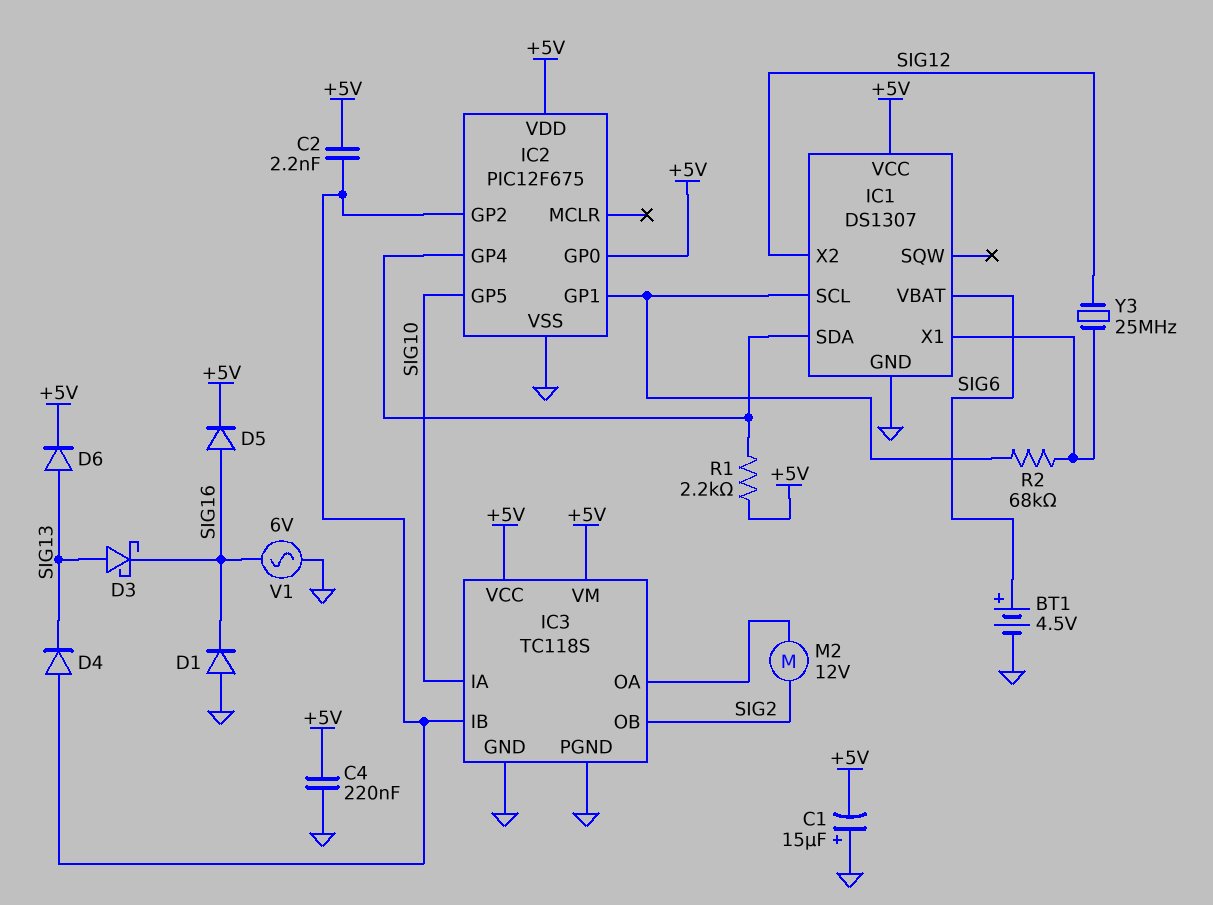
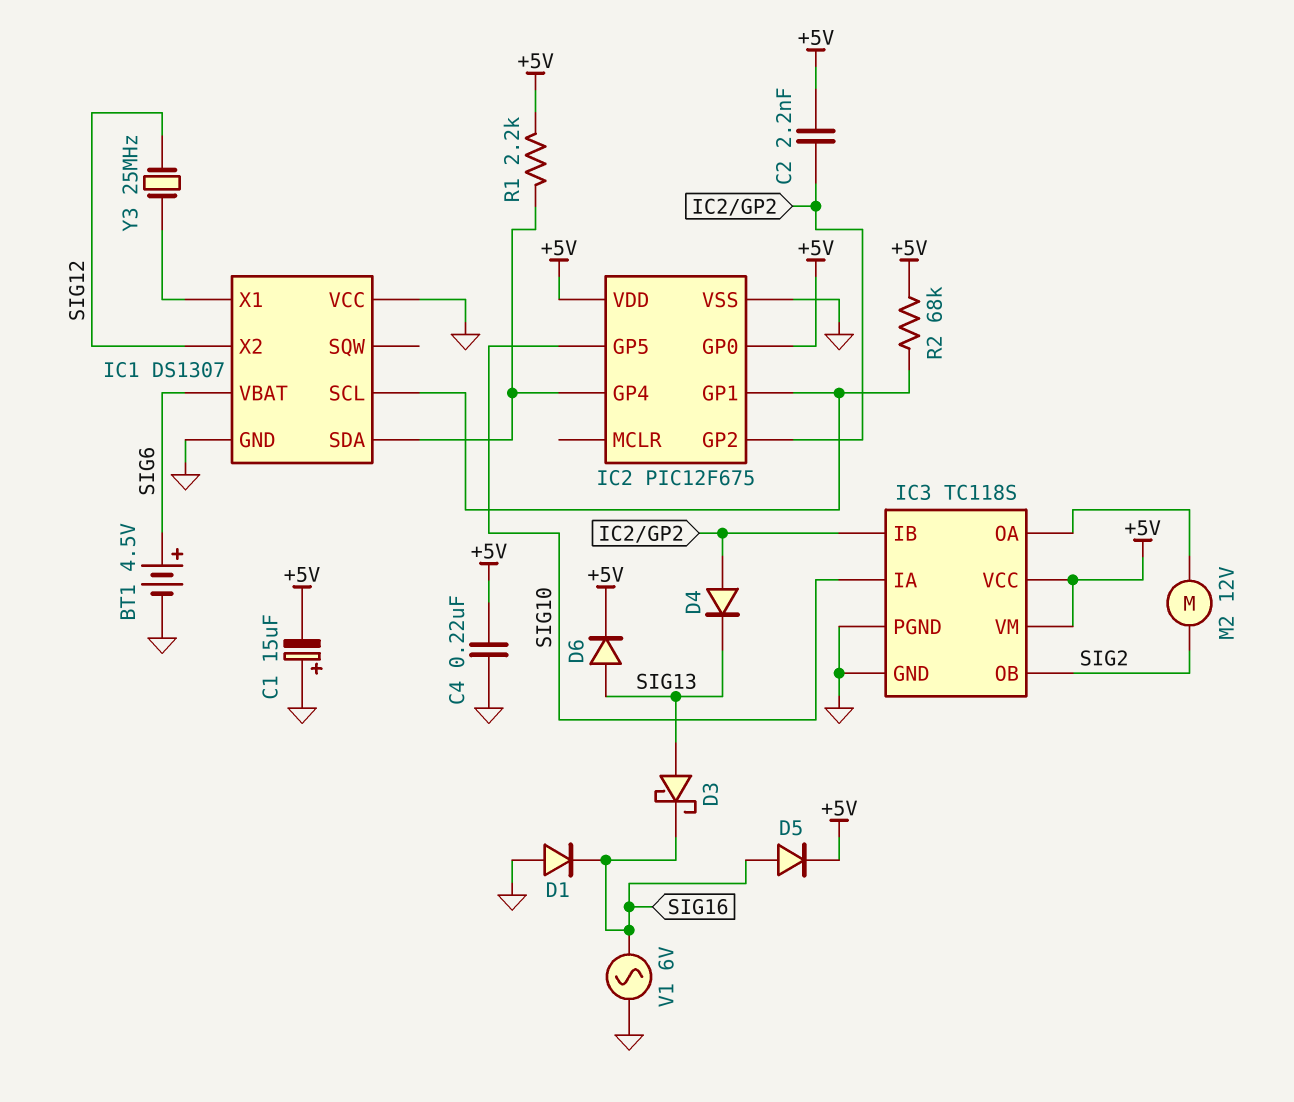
IC1 pin VCC: +5V -> GND
R2: 68k (IC1/SCL, IC1/X1) -> 68k (+5V, IC1/SCL)

